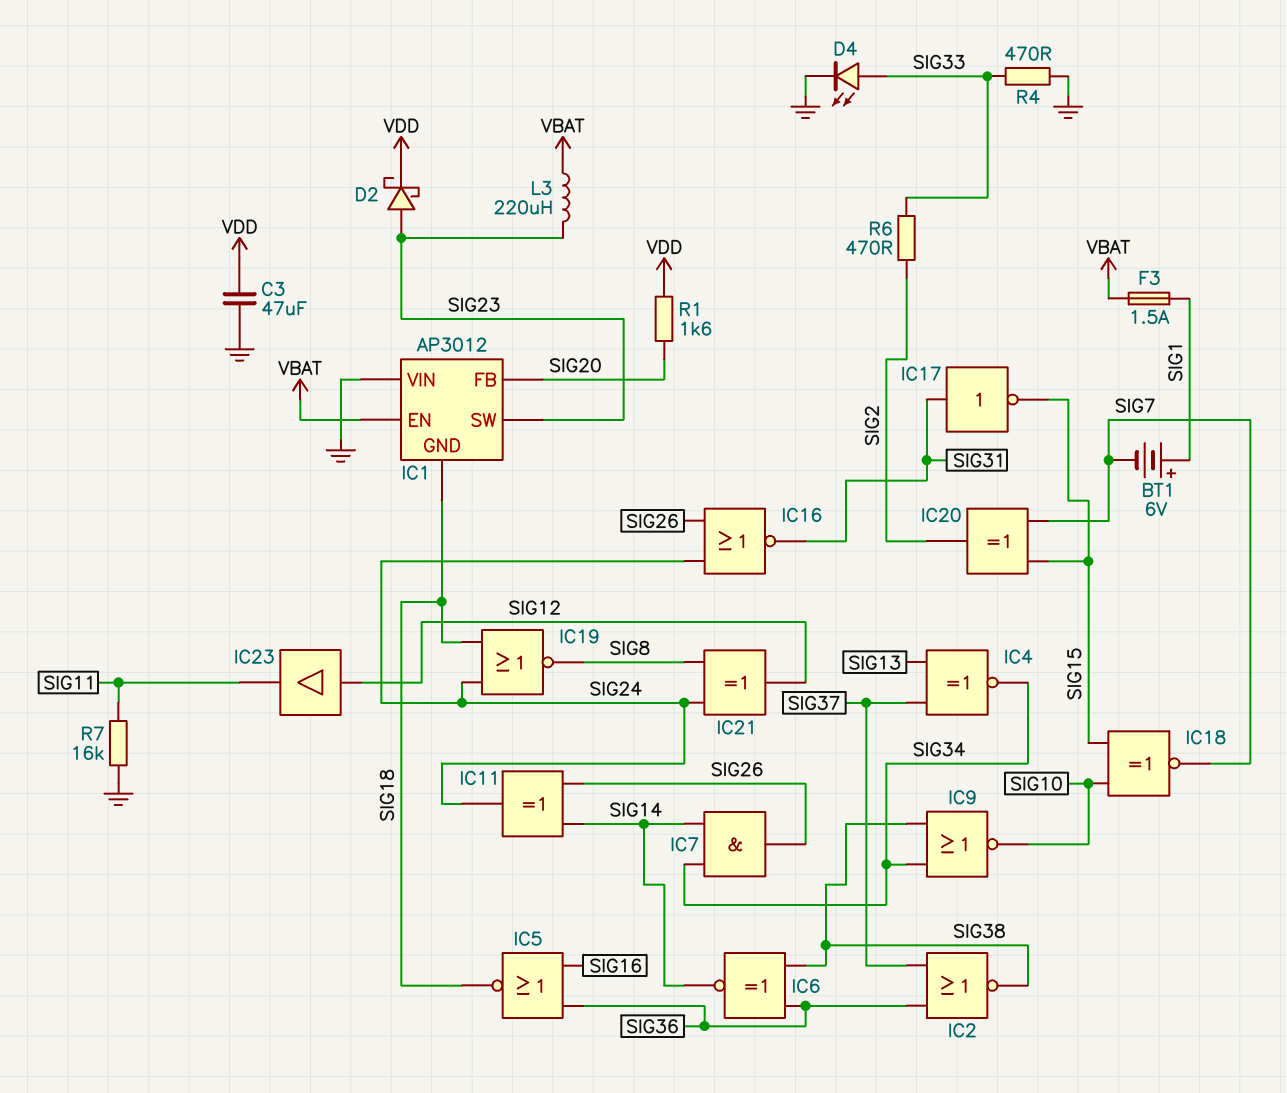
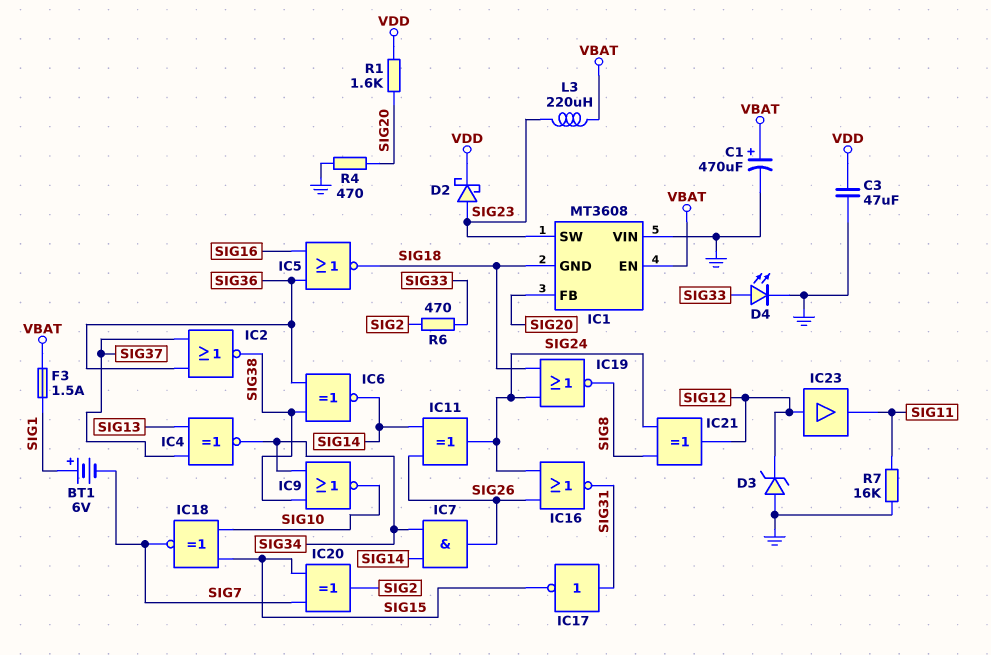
C1: none -> 470uF (plus VBAT, minus GND)
D3: none -> zener (A GND, K SIG12)
IC1: AP3012 -> MT3608
R4: 470 (GND, SIG33) -> 470 (GND, SIG20)

